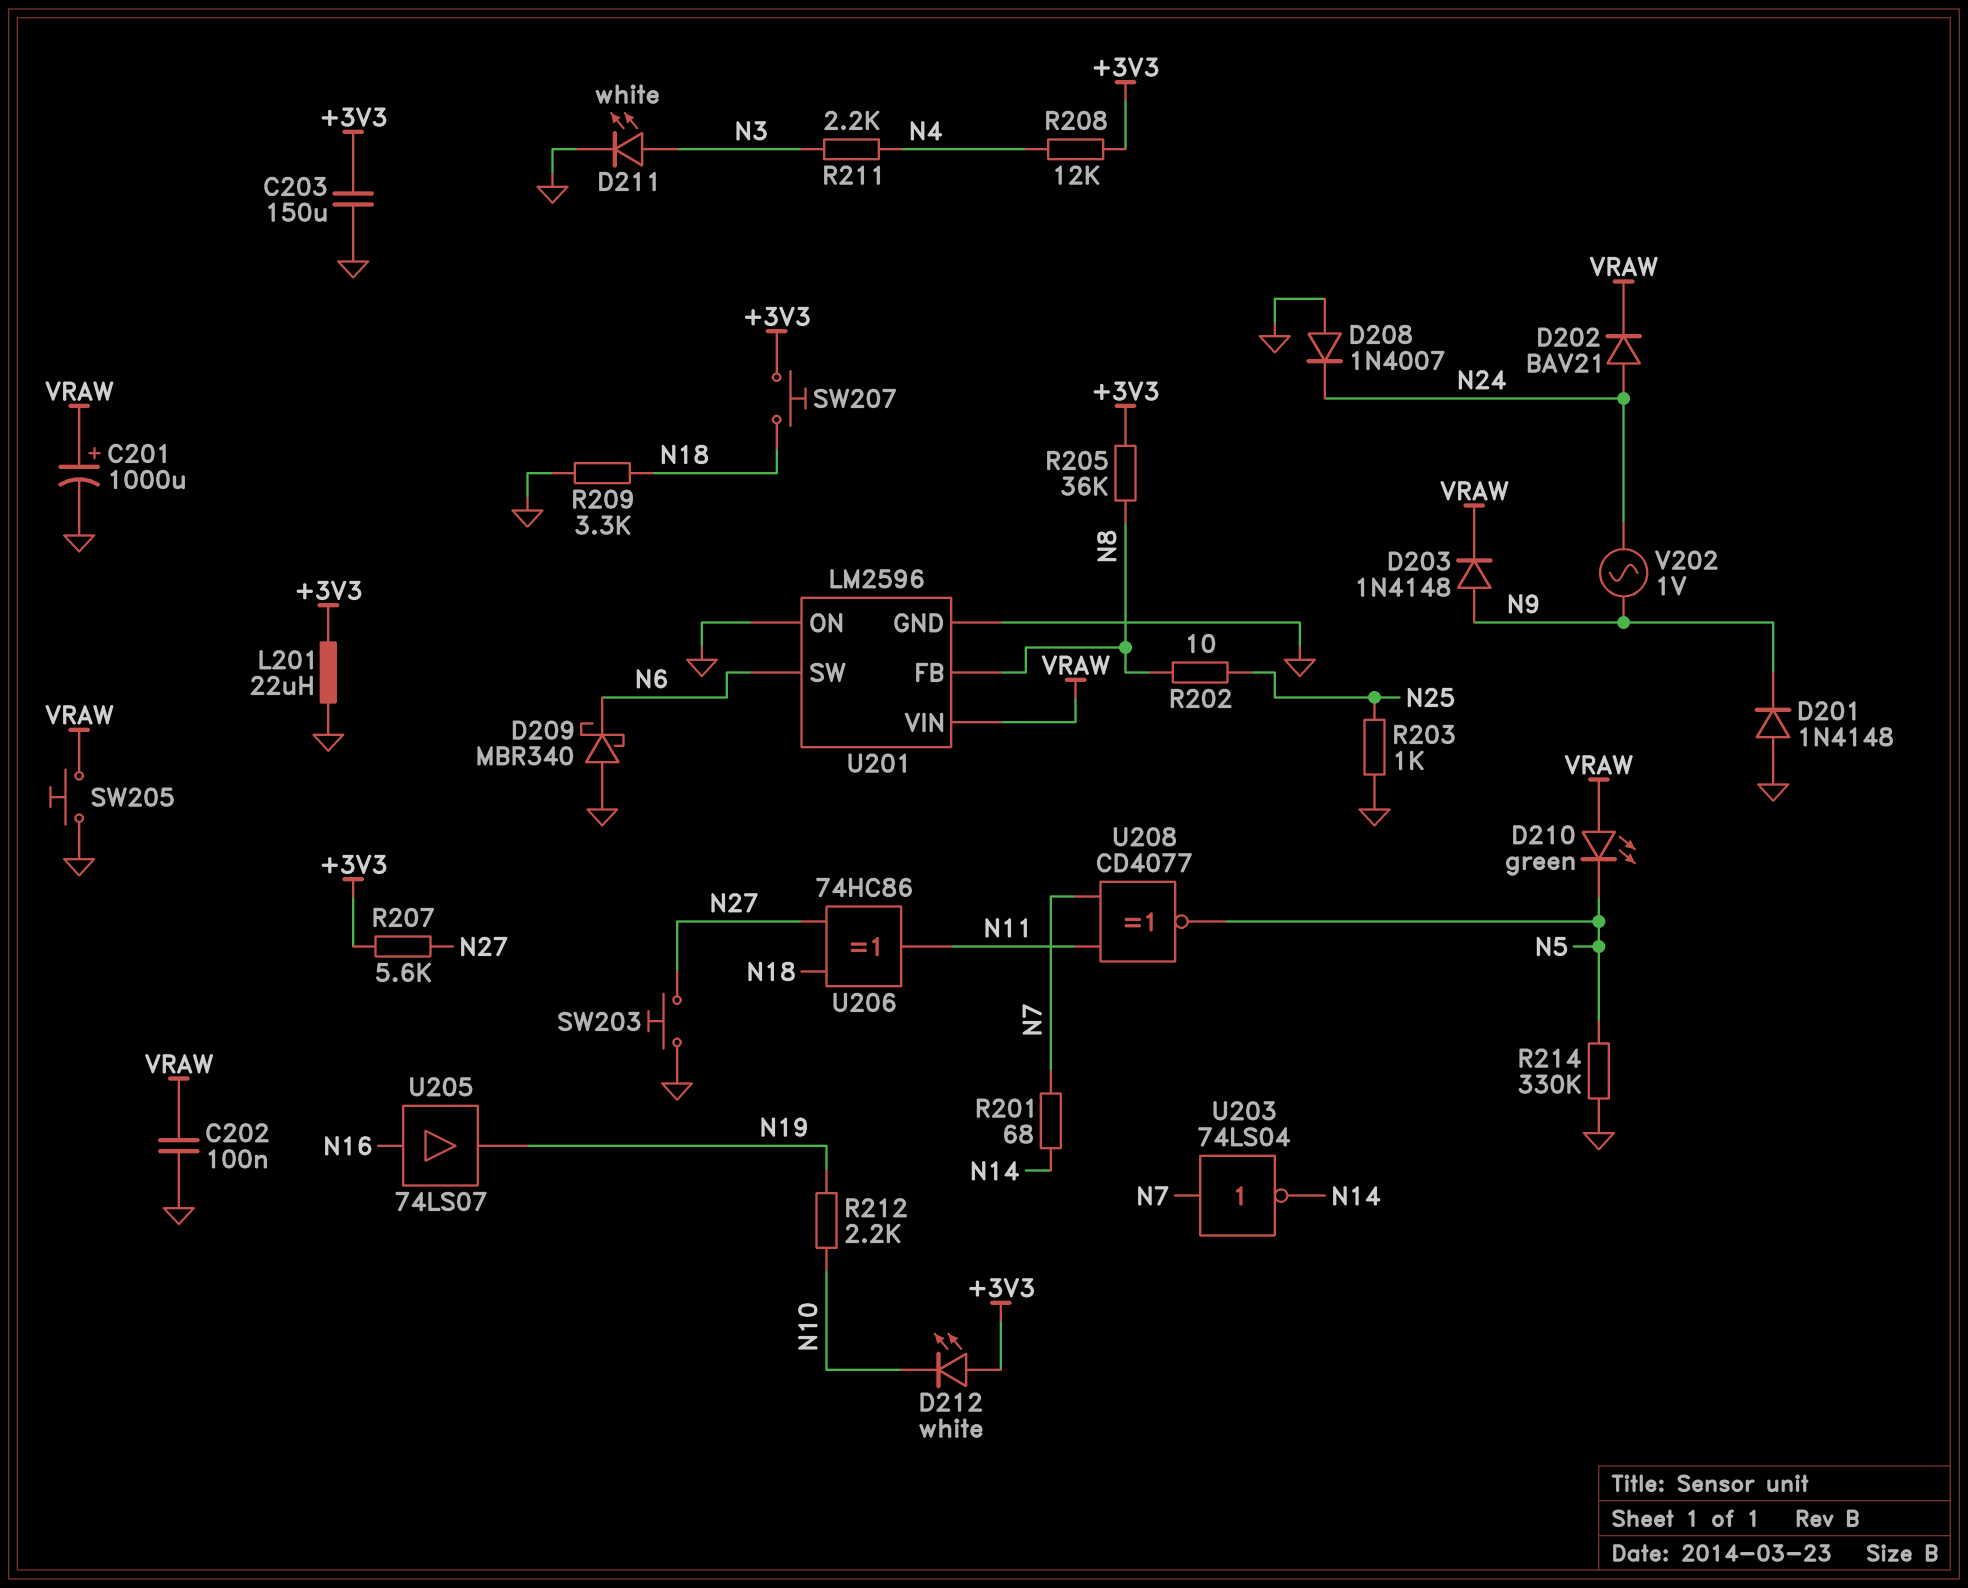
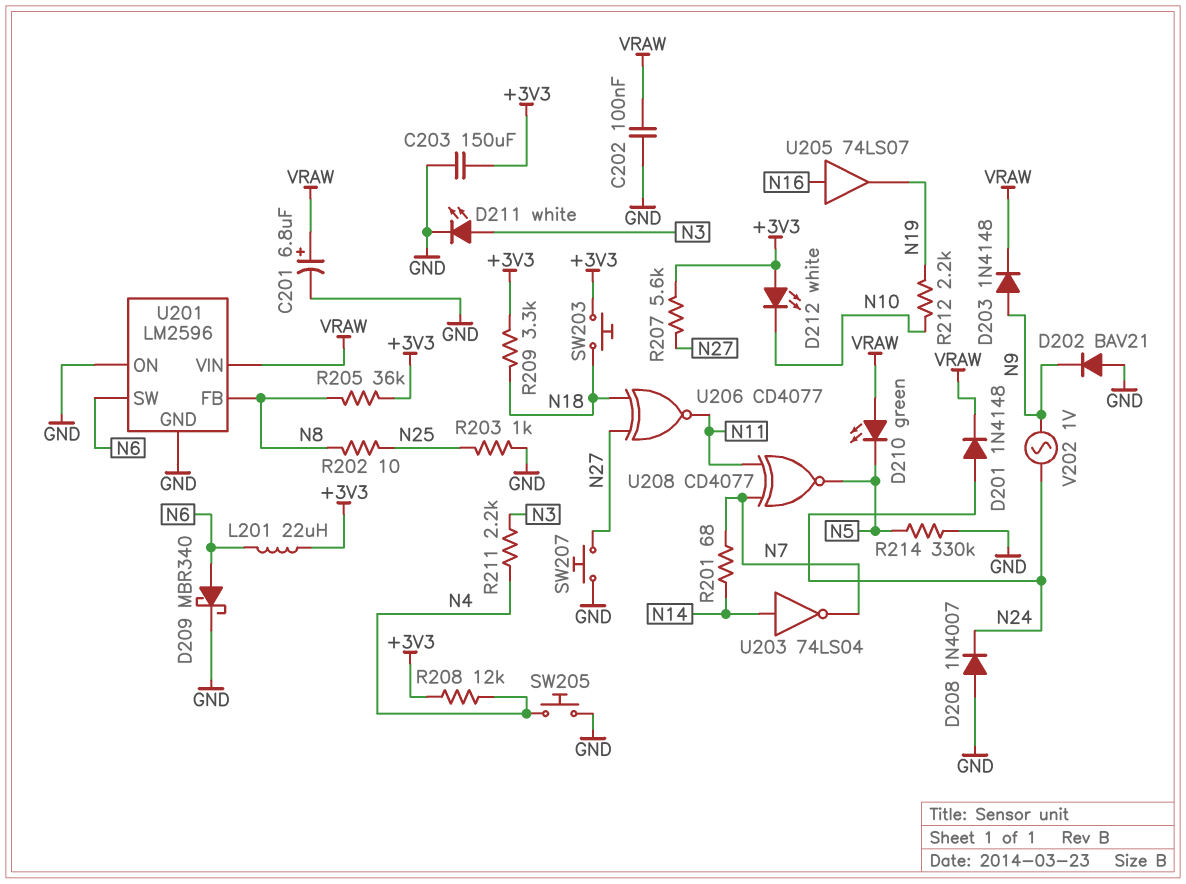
C201: 1000uF (plus VRAW, minus GND) -> 6.8uF (plus VRAW, minus GND)
D201: diode 1N4148 (A GND, K N9) -> diode 1N4148 (A N24, K VRAW)
D202: diode BAV21 (A N24, K VRAW) -> diode BAV21 (A GND, K N9)
D209: schottky MBR340 (A GND, K N6) -> schottky MBR340 (A N6, K GND)
L201: 22uH (+3V3, GND) -> 22uH (+3V3, N6)
R209: 3.3k (GND, N18) -> 3.3k (+3V3, N18)
SW203: button (GND, N27) -> button (+3V3, N18)
SW205: button (GND, VRAW) -> button (GND, N4)
SW207: button (+3V3, N18) -> button (GND, N27)
U203: NOT 74LS04 (in N7, out N14) -> NOT 74LS04 (in N14, out N7)
U206: XOR 74HC86 (in N18, in N27, out N11) -> XNOR CD4077 (in N18, in N27, out N11)

